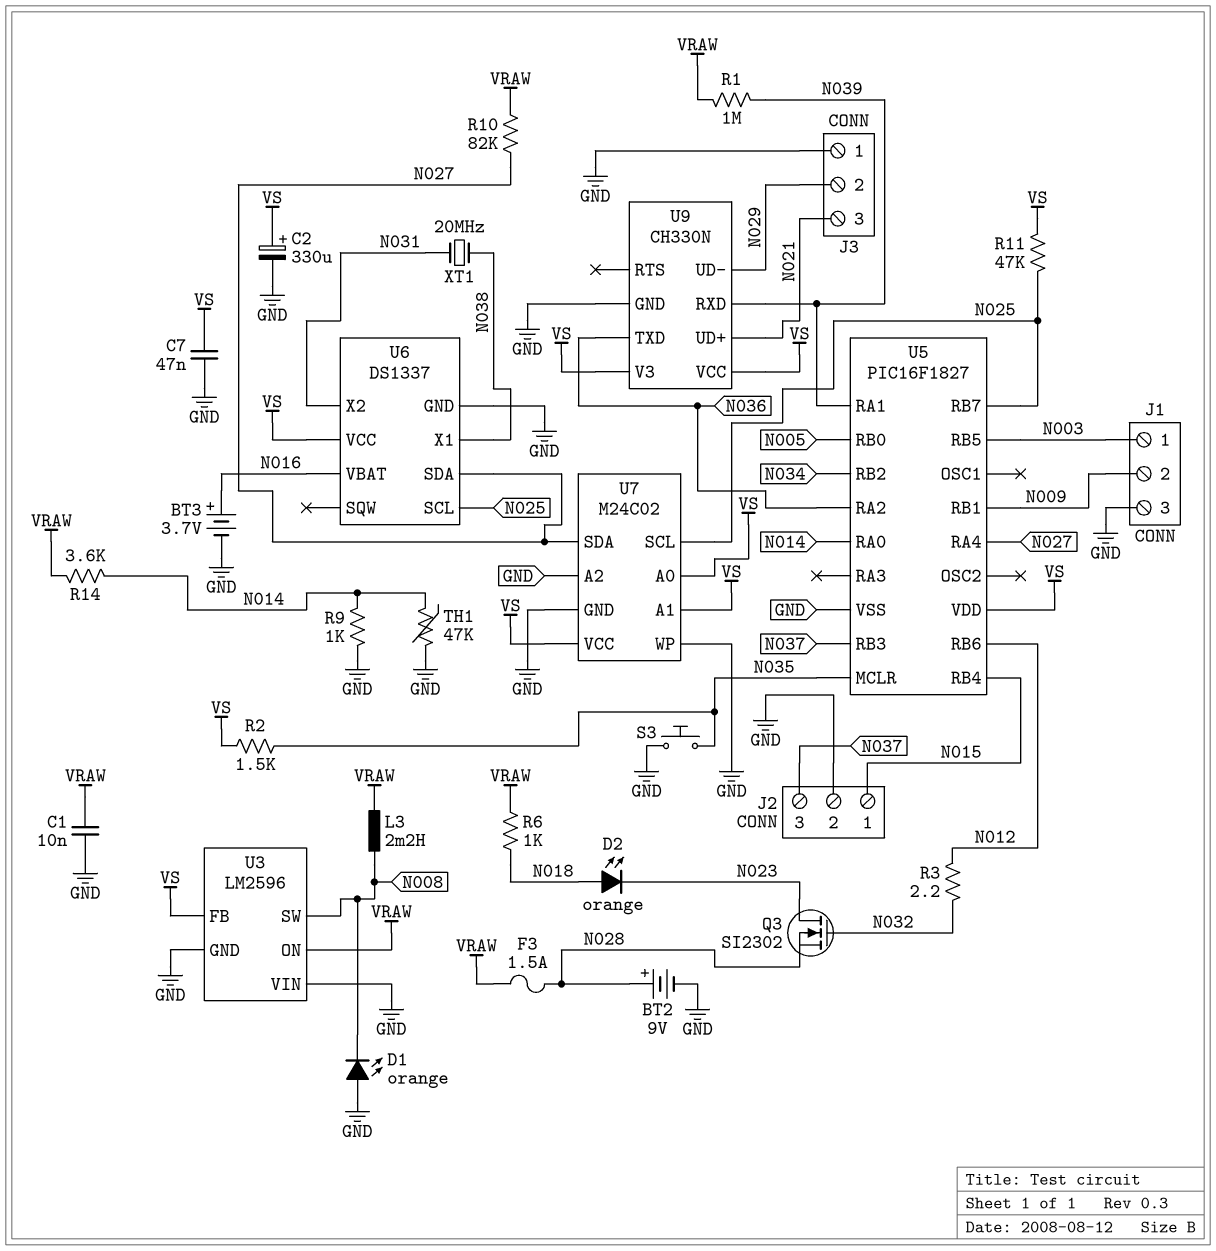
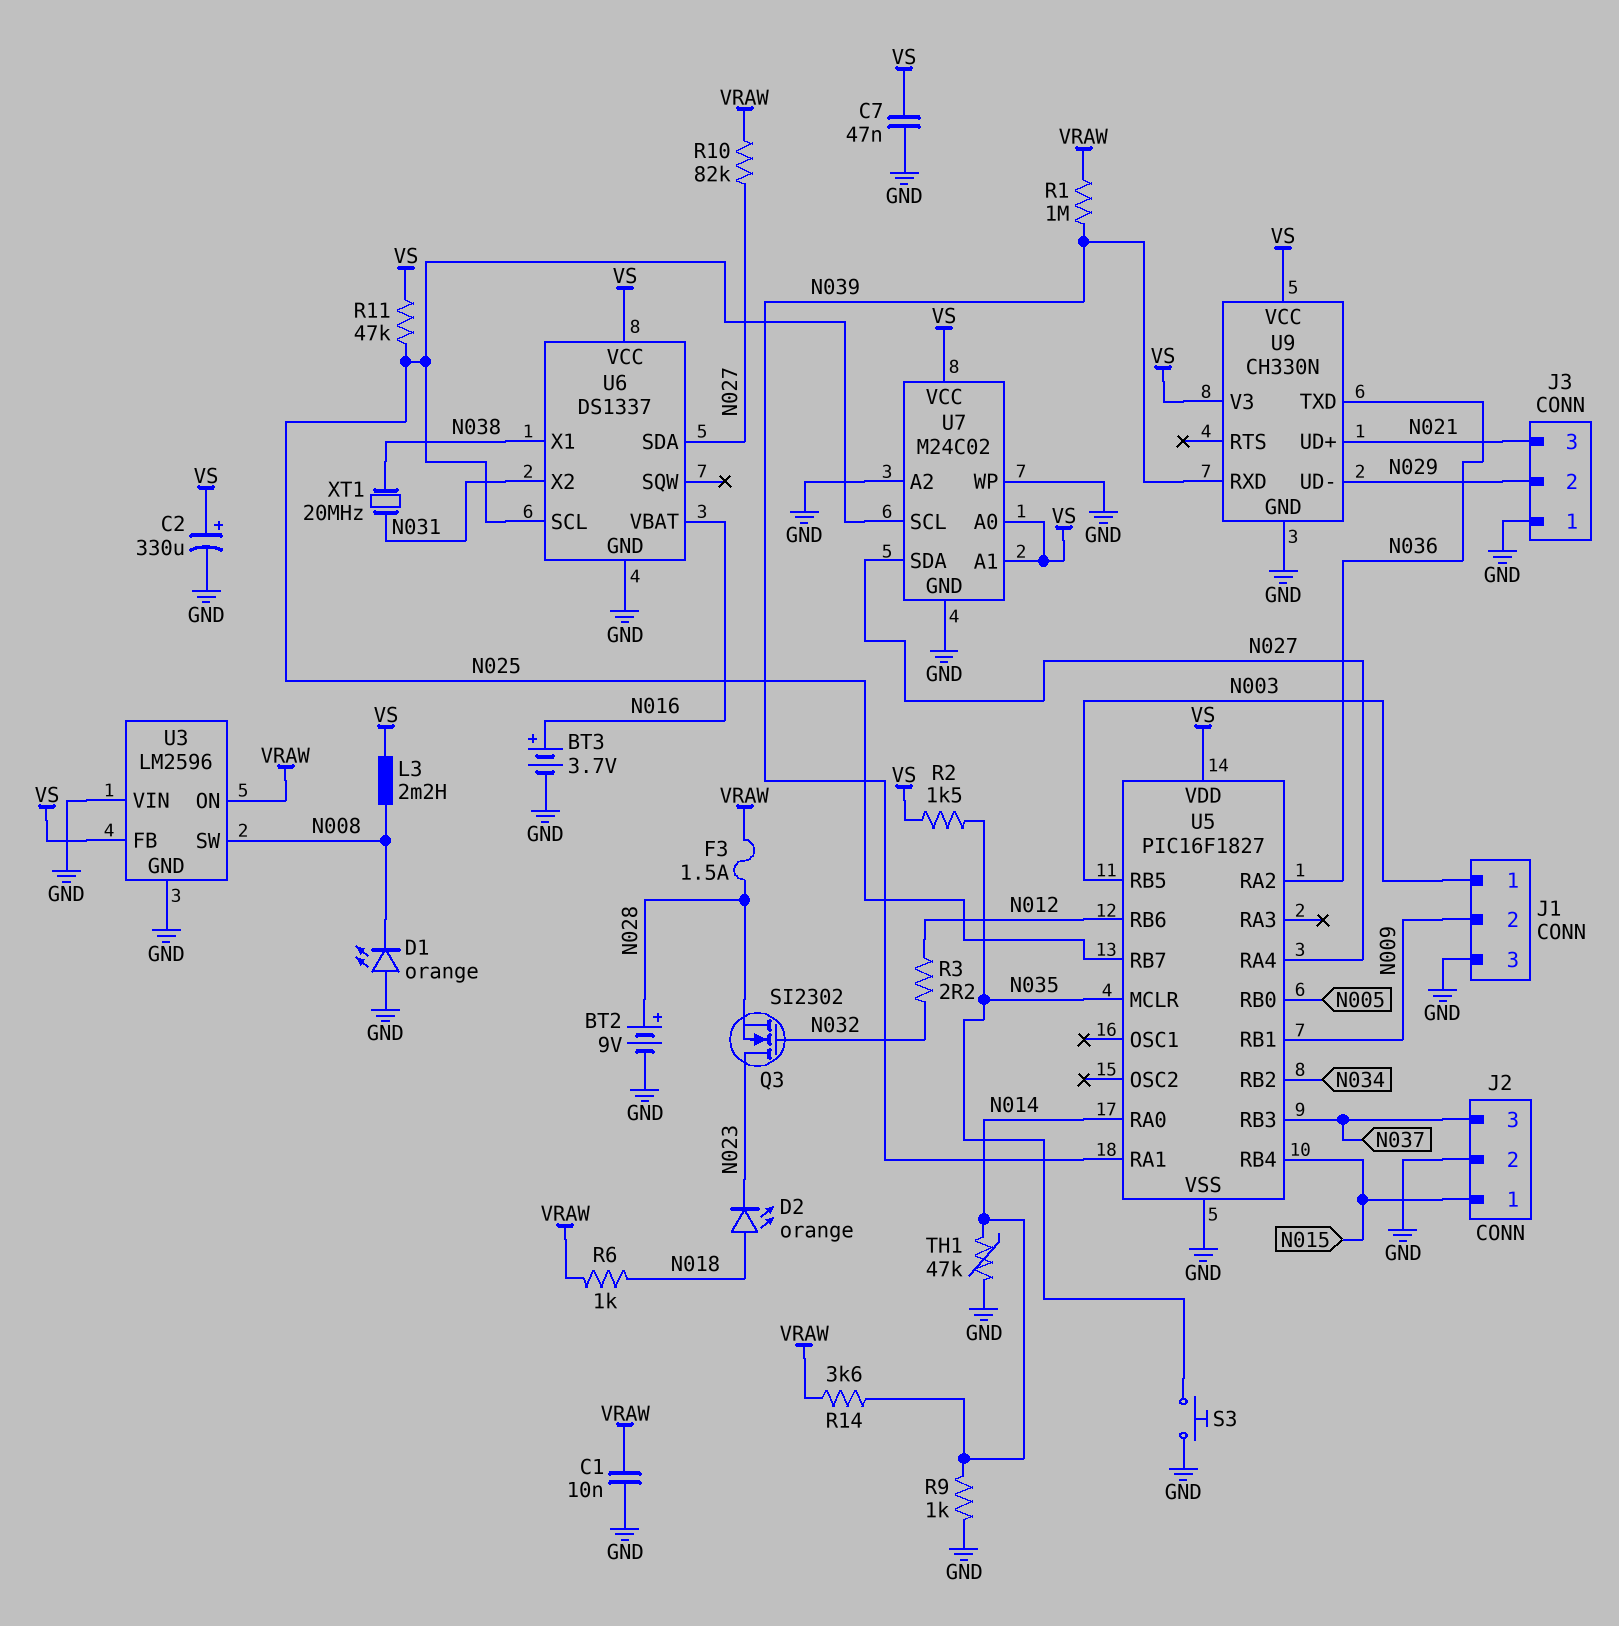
L3: 2.2mH (N008, VRAW) -> 2.2mH (N008, VS)

